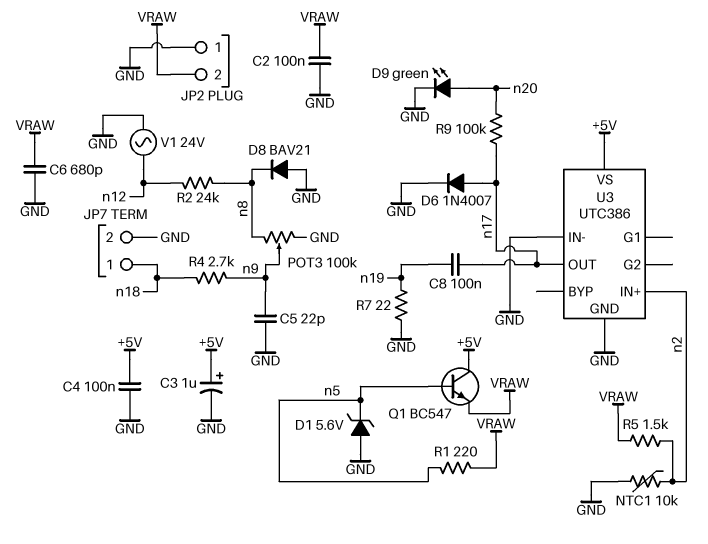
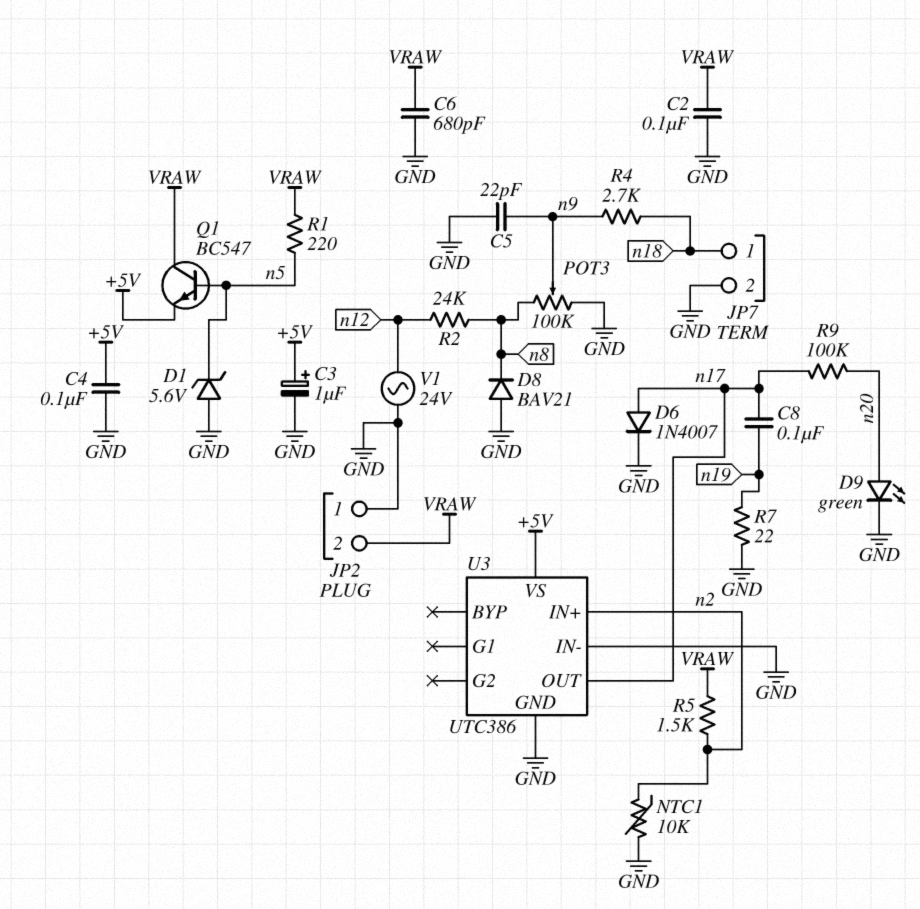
Q1: NPN BC547 (B n5, C +5V, E VRAW) -> NPN BC547 (B n5, C VRAW, E +5V)

